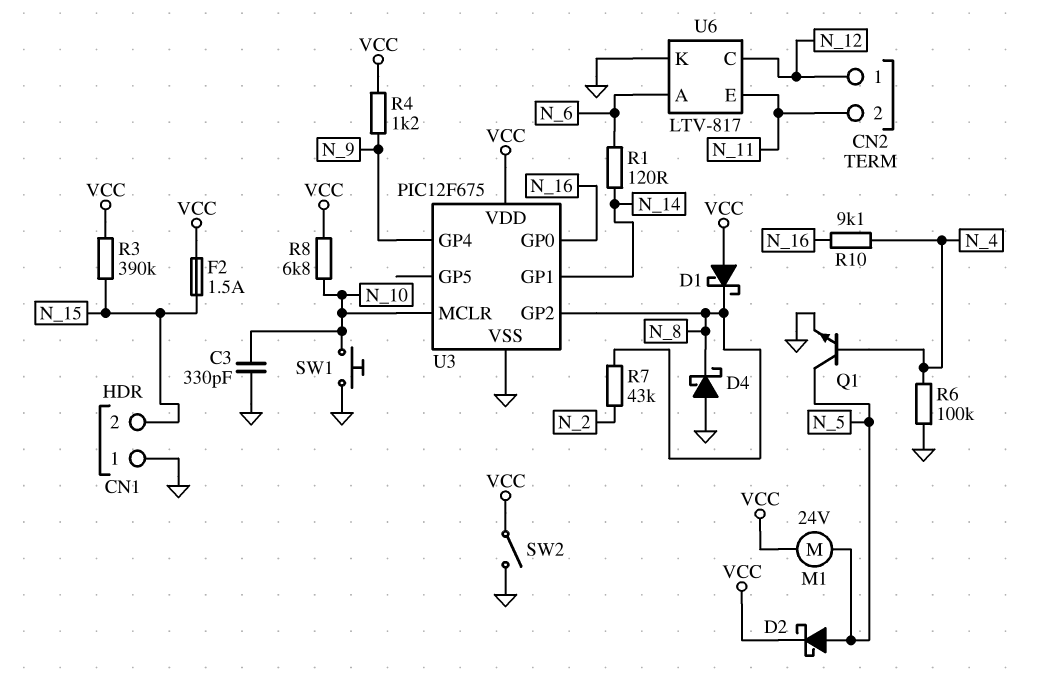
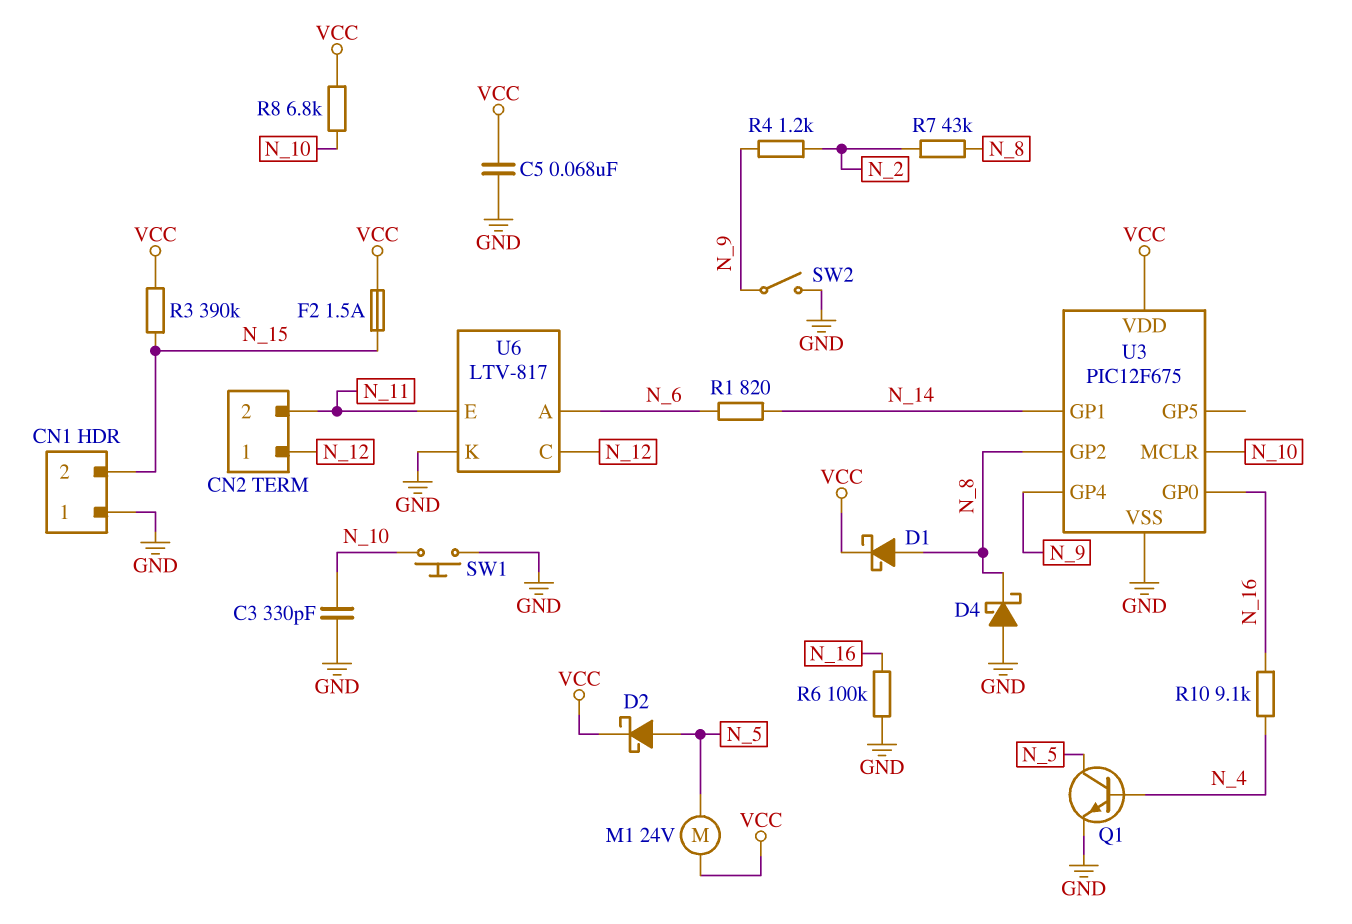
C5: none -> 68nF (GND, VCC)
D1: schottky (A VCC, K N_8) -> schottky (A N_8, K VCC)
R1: 120 (N_6, N_14) -> 820 (N_6, N_14)
R4: 1.2k (N_9, VCC) -> 1.2k (N_2, N_9)
R6: 100k (GND, N_4) -> 100k (GND, N_16)
SW2: switch (GND, VCC) -> switch (GND, N_9)

